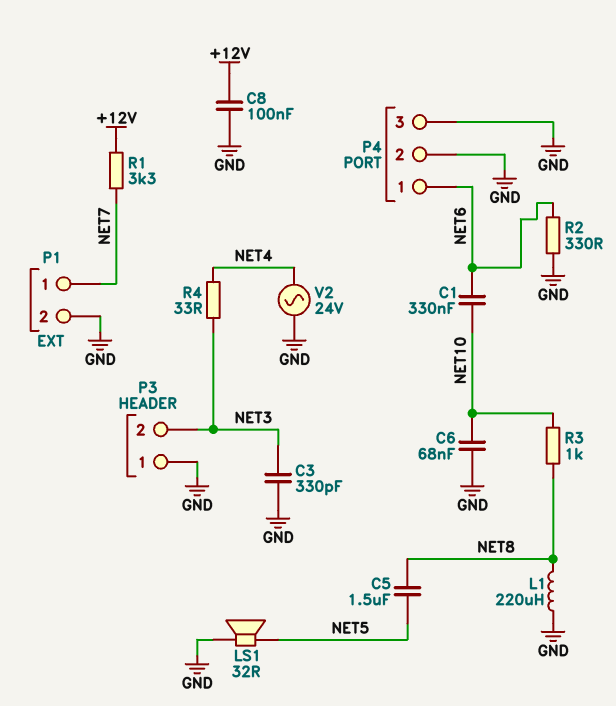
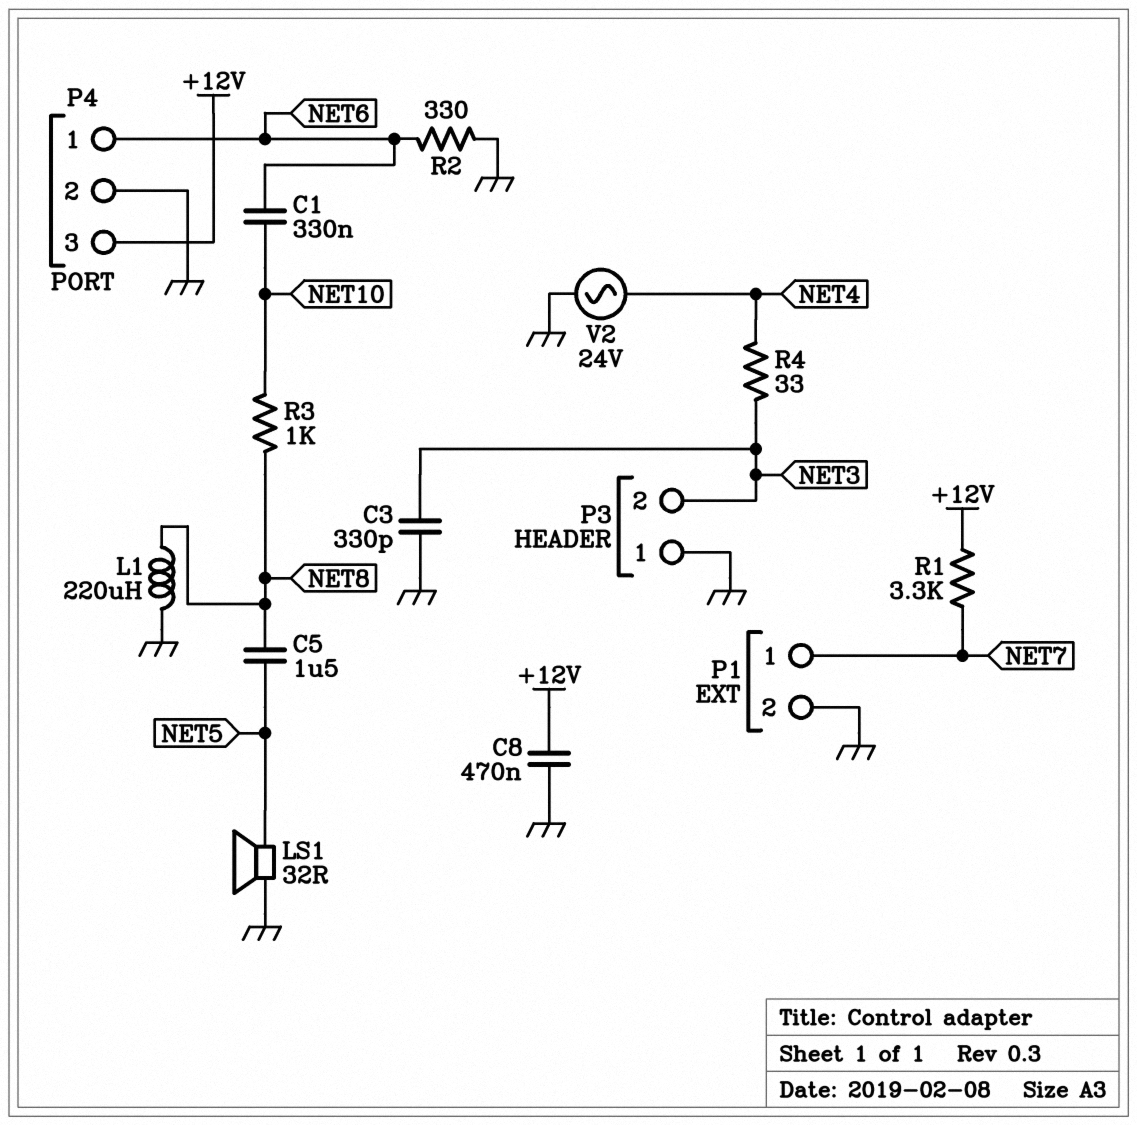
C6: 68nF (GND, NET10) -> none
C8: 100nF (+12V, GND) -> 470nF (+12V, GND)
P4 pin 3: GND -> +12V

